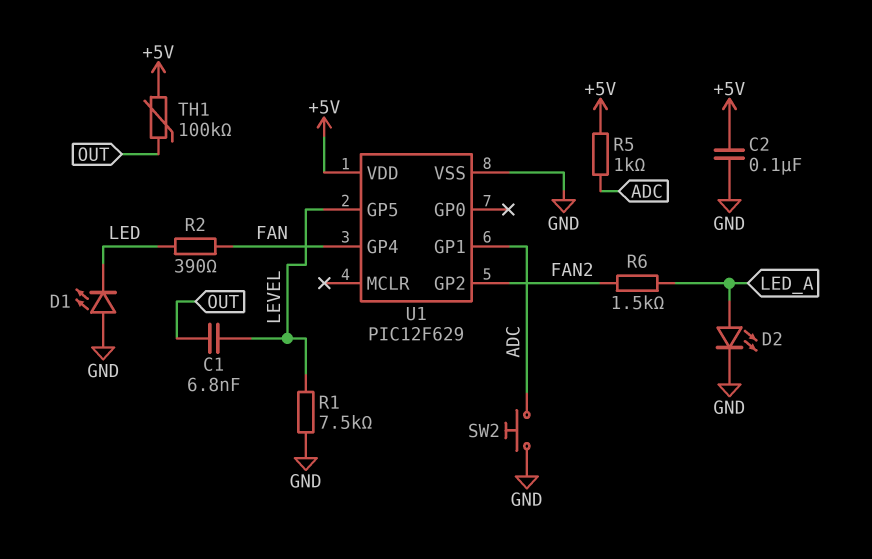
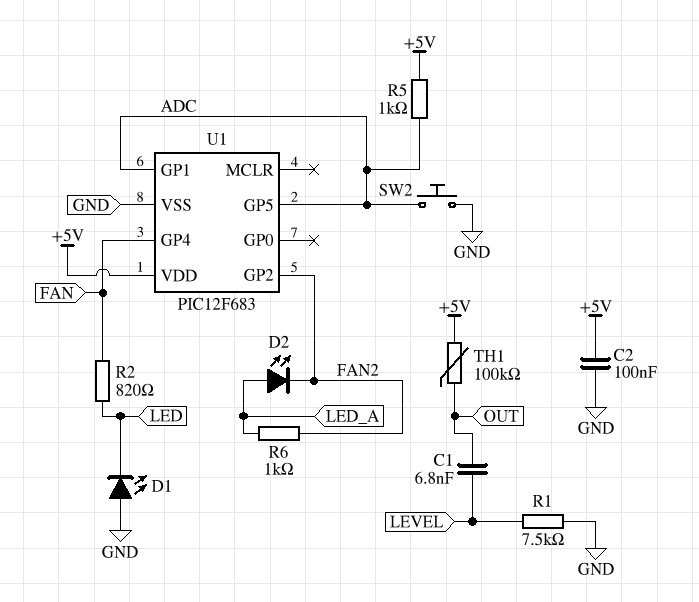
D2: LED (A LED_A, K GND) -> LED (A LED_A, K FAN2)
R2: 390 (FAN, LED) -> 820 (FAN, LED)
R6: 1.5k (FAN2, LED_A) -> 1k (FAN2, LED_A)
U1: PIC12F629 -> PIC12F683
U1 pin GP5: LEVEL -> ADC

